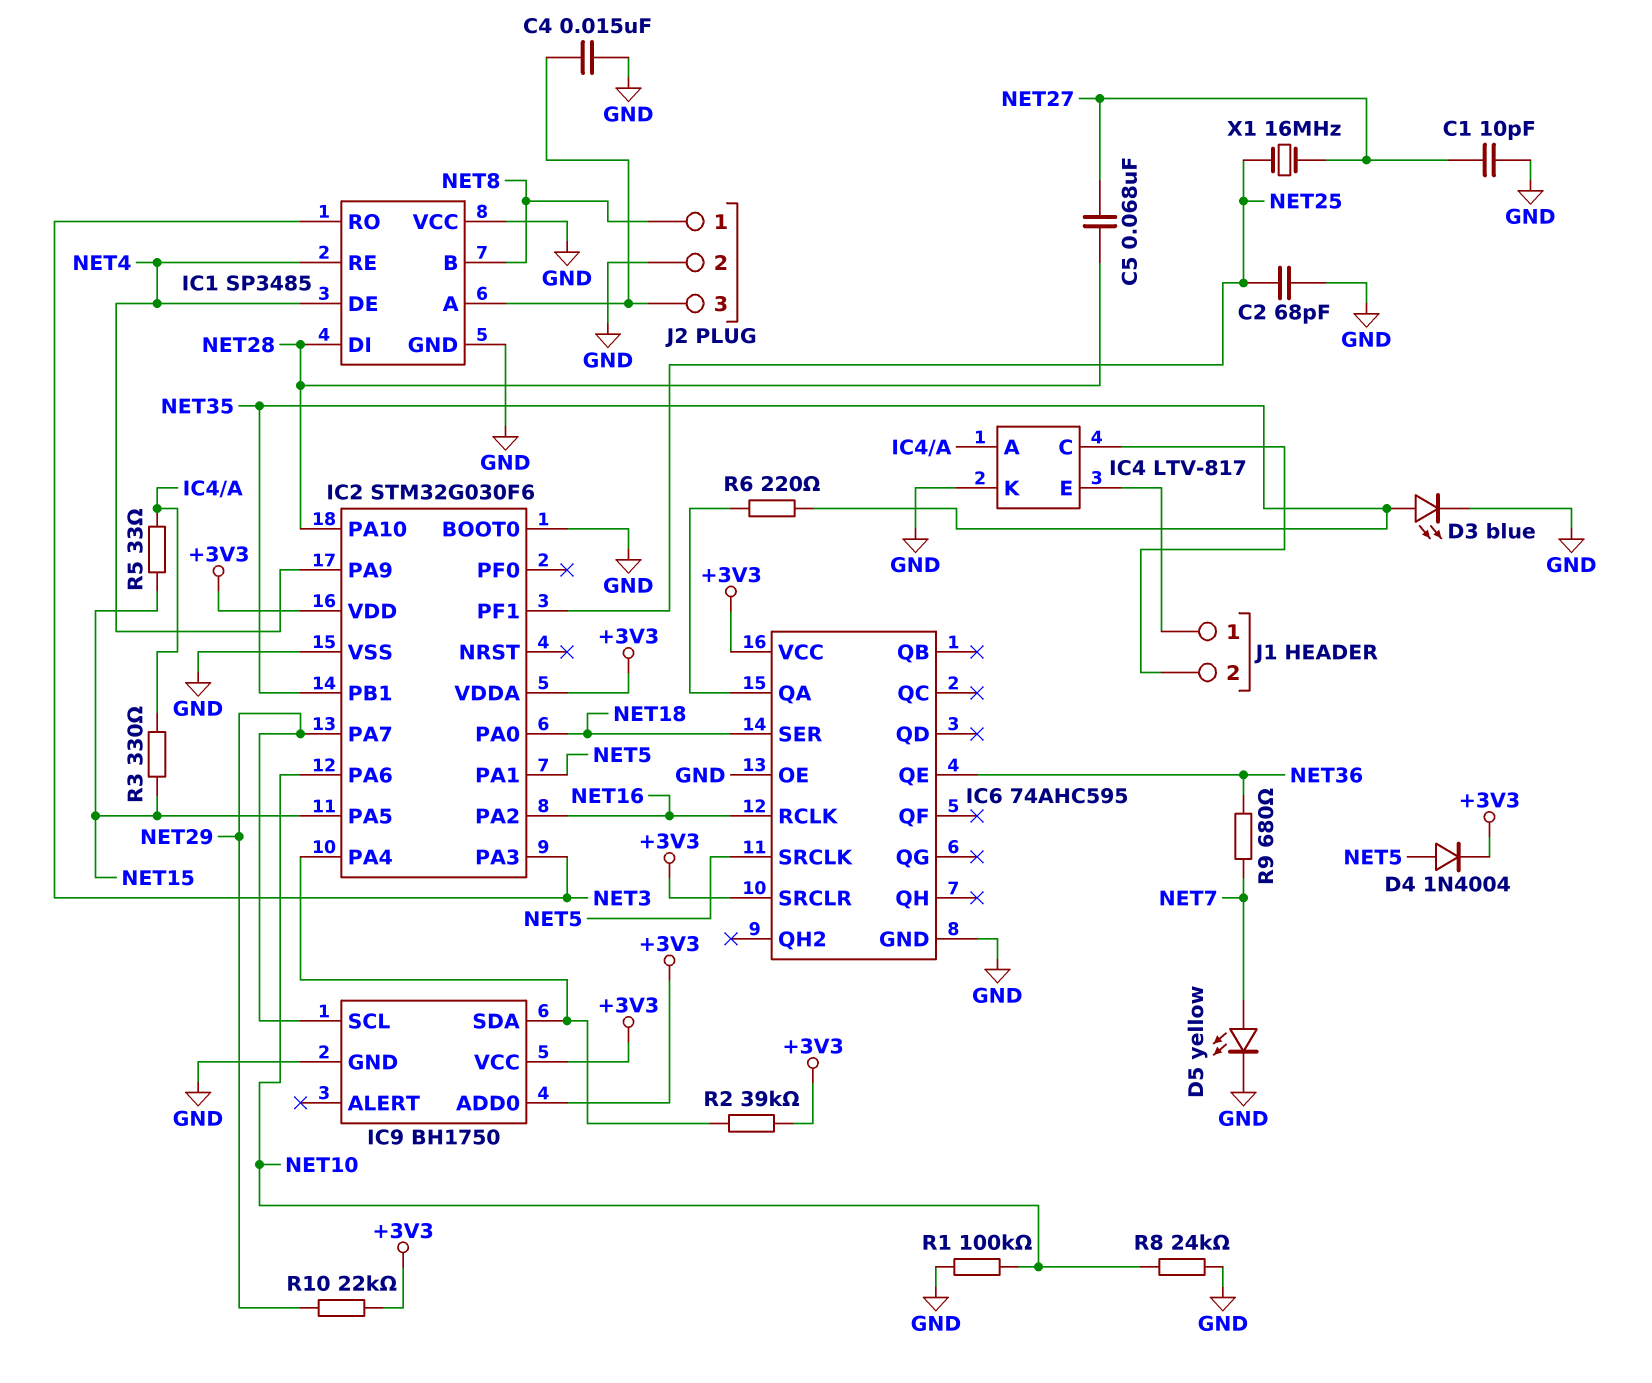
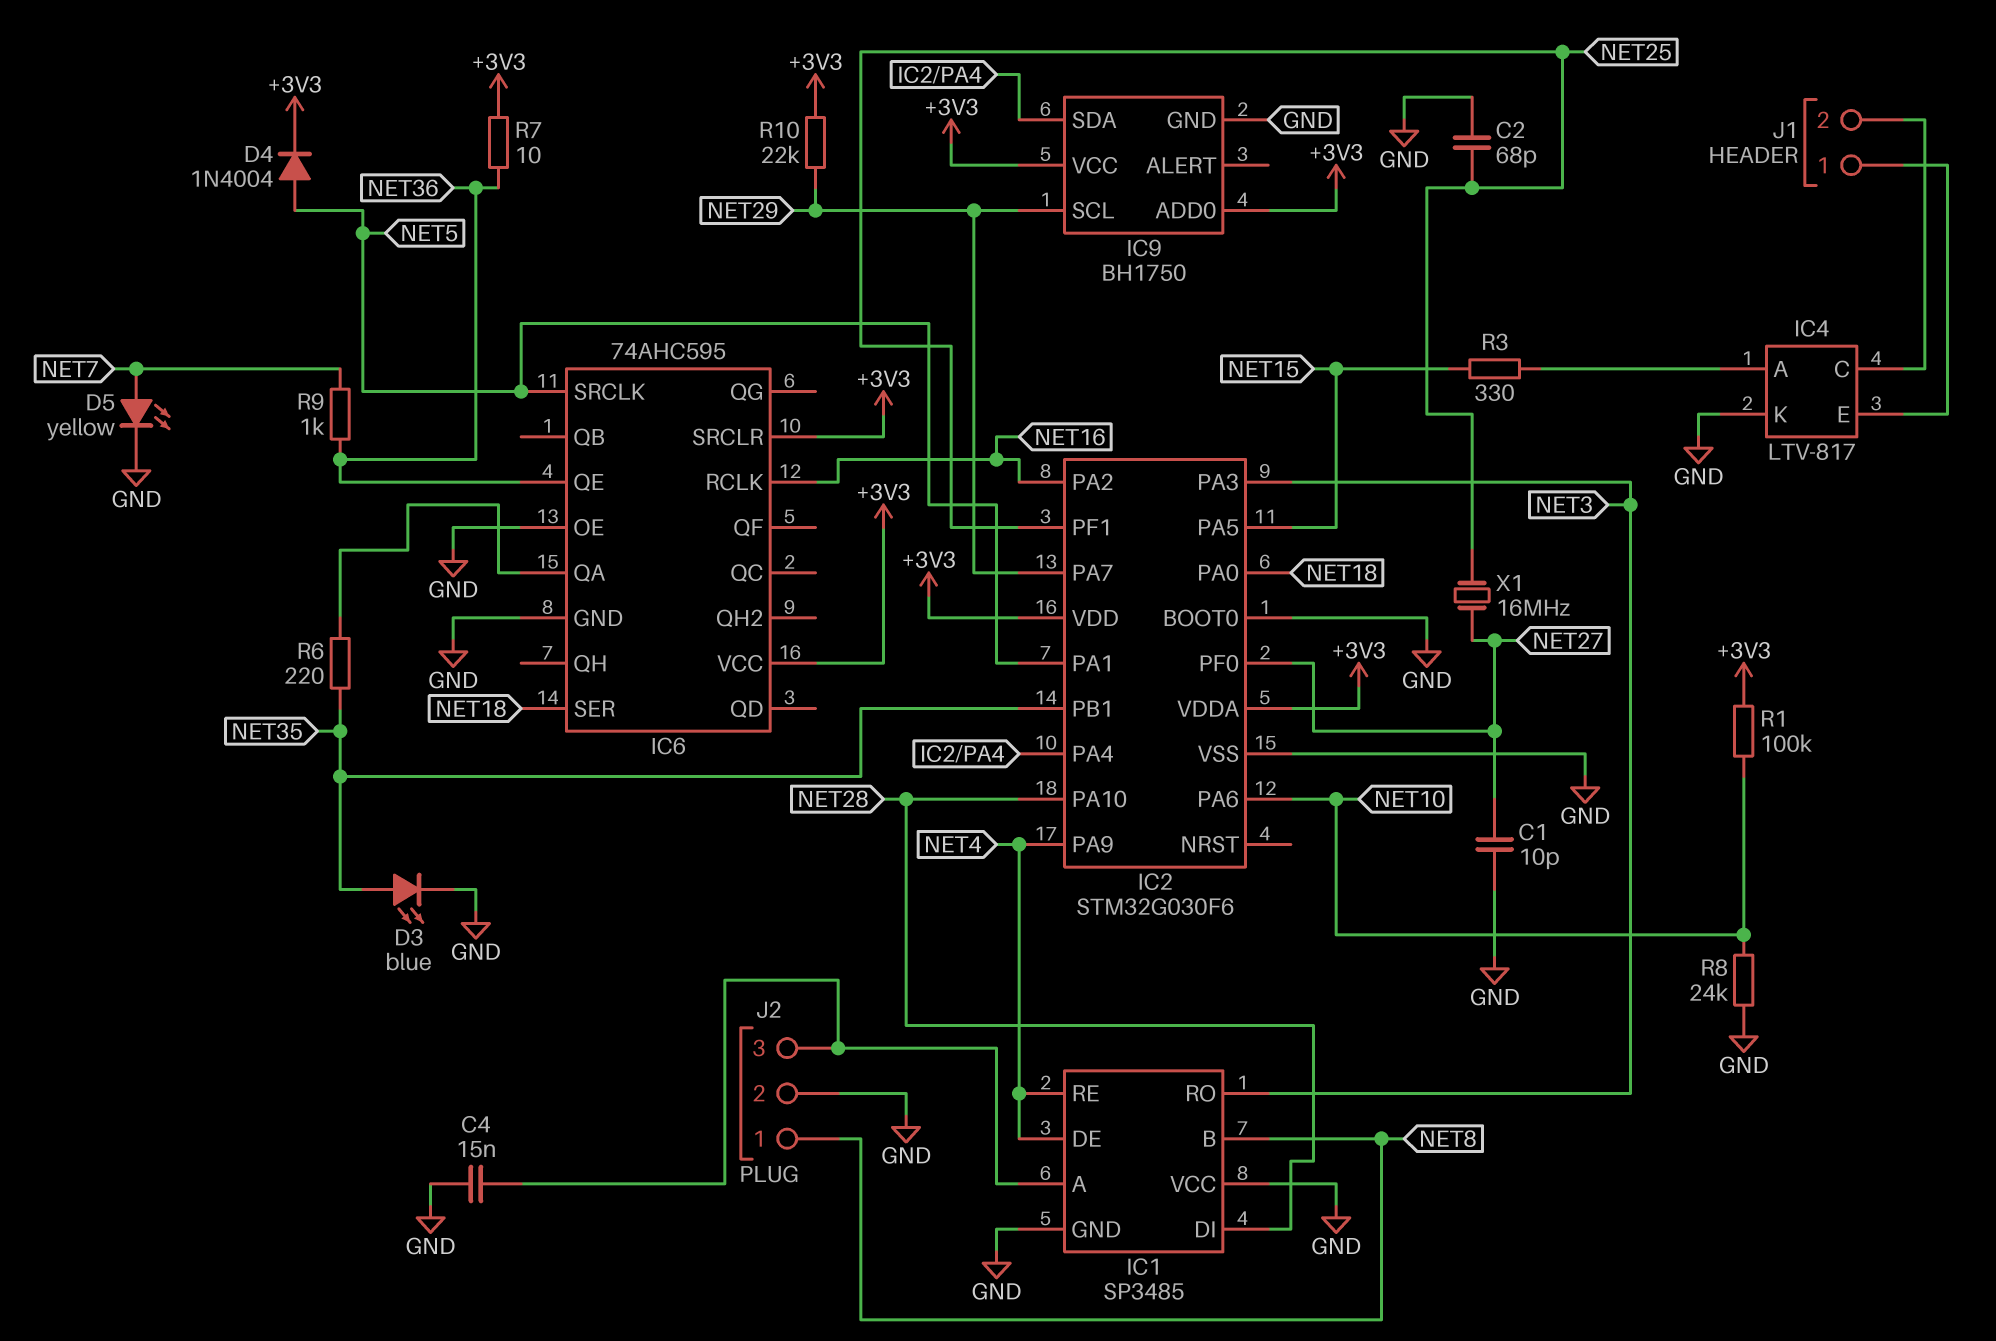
C5: 68nF (NET27, NET28) -> none
IC2 pin PF0: none -> NET27
R1: 100k (GND, NET10) -> 100k (+3V3, NET10)
R2: 39k (+3V3, IC2/PA4) -> none
R5: 33 (IC4/A, NET15) -> none
R7: none -> 10 (+3V3, NET36)
R9: 680 (NET7, NET36) -> 1k (NET7, NET36)

